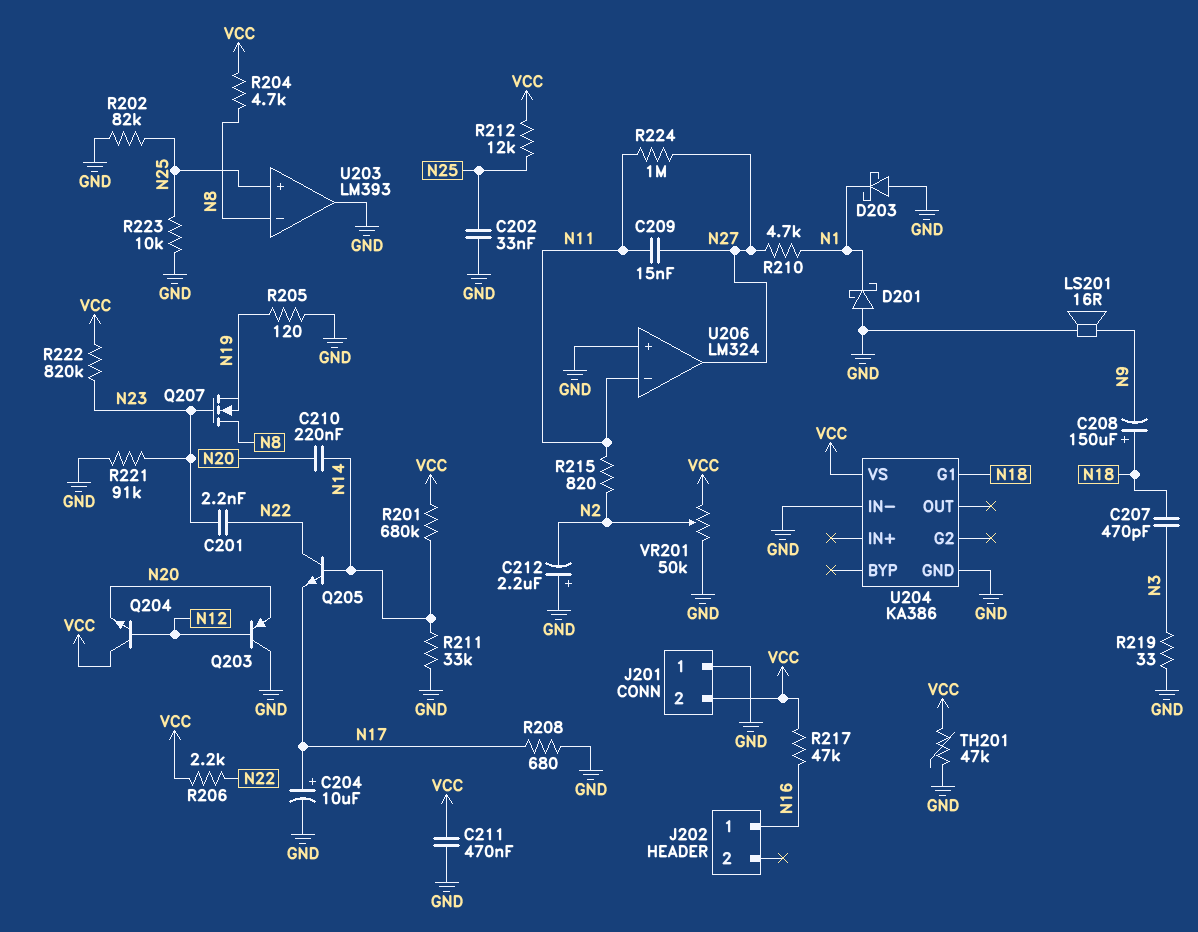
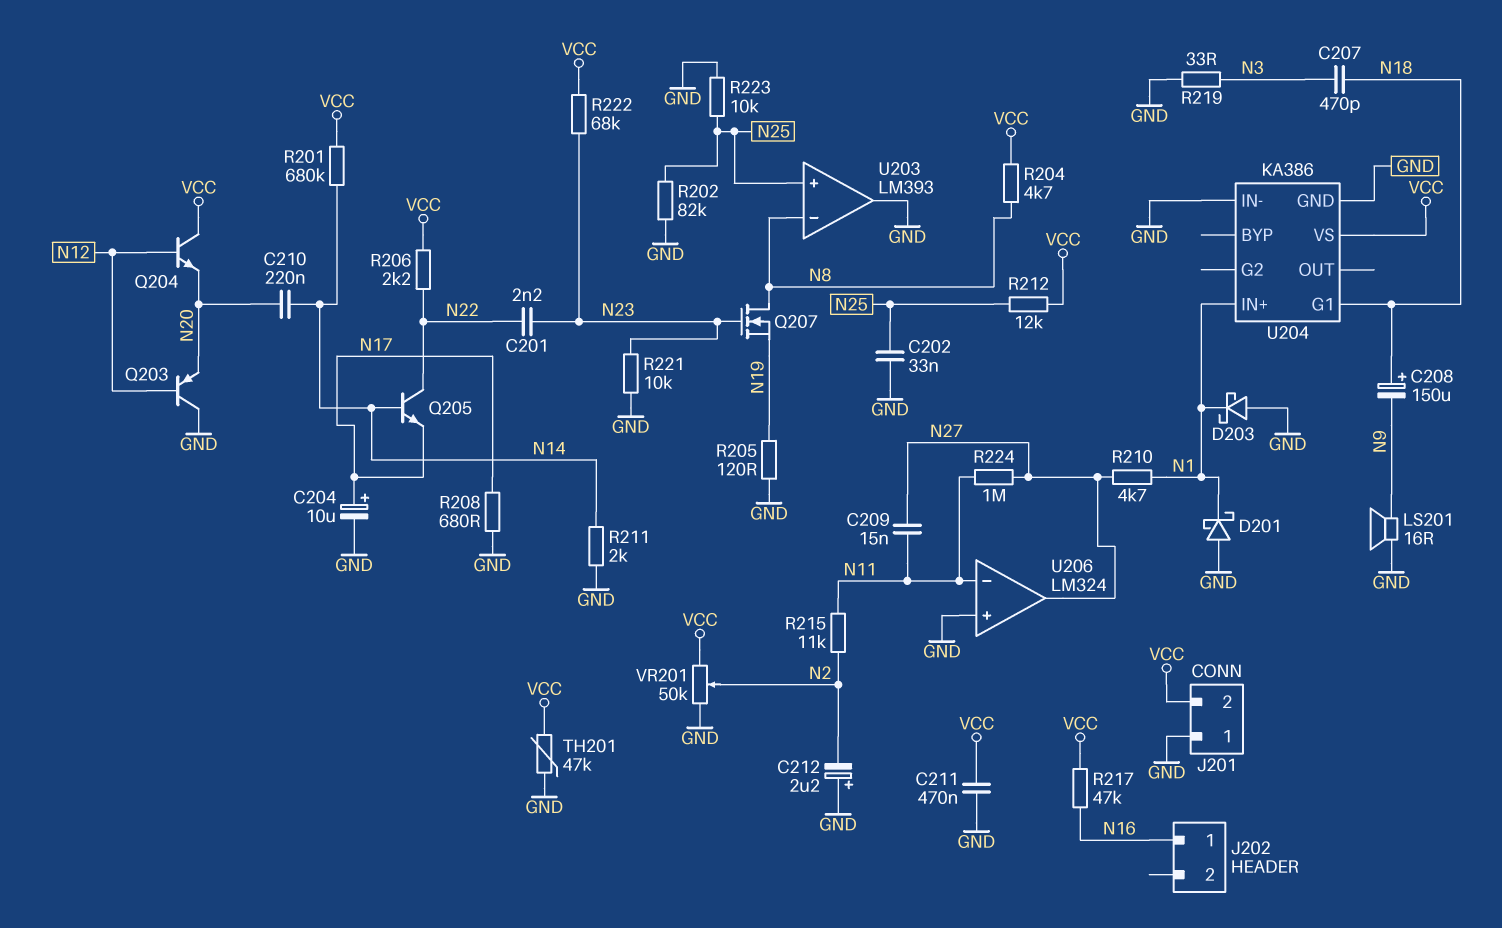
R211: 33k (GND, N14) -> 2k (GND, N14)
R215: 820 (N2, N11) -> 11k (N2, N11)
R221: 91k (GND, N23) -> 10k (GND, N23)
R222: 820k (N23, VCC) -> 68k (N23, VCC)
U204 pin IN+: none -> N1

